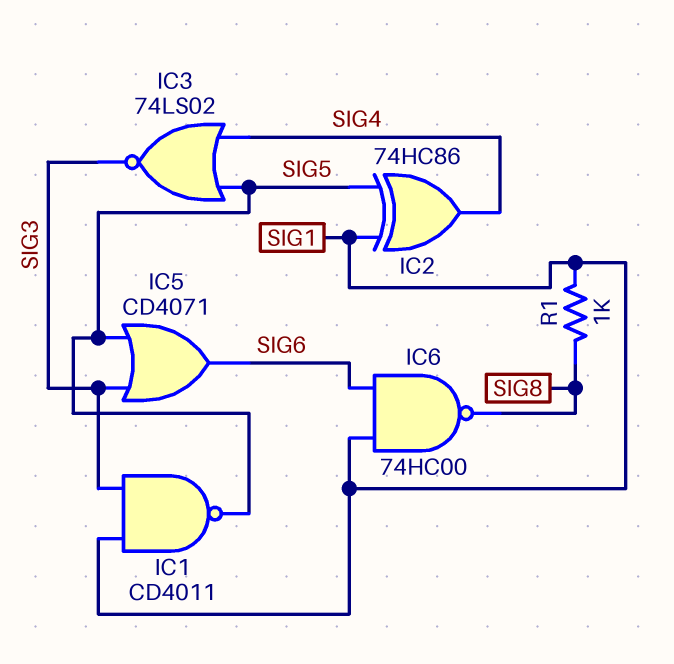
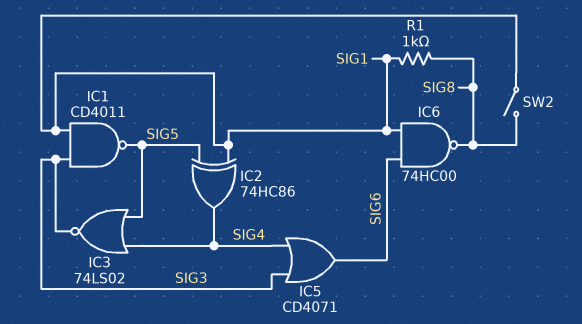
IC5: OR CD4071 (in SIG3, in SIG5, out SIG6) -> OR CD4071 (in SIG3, in SIG4, out SIG6)
SW2: none -> switch (SIG1, SIG8)

